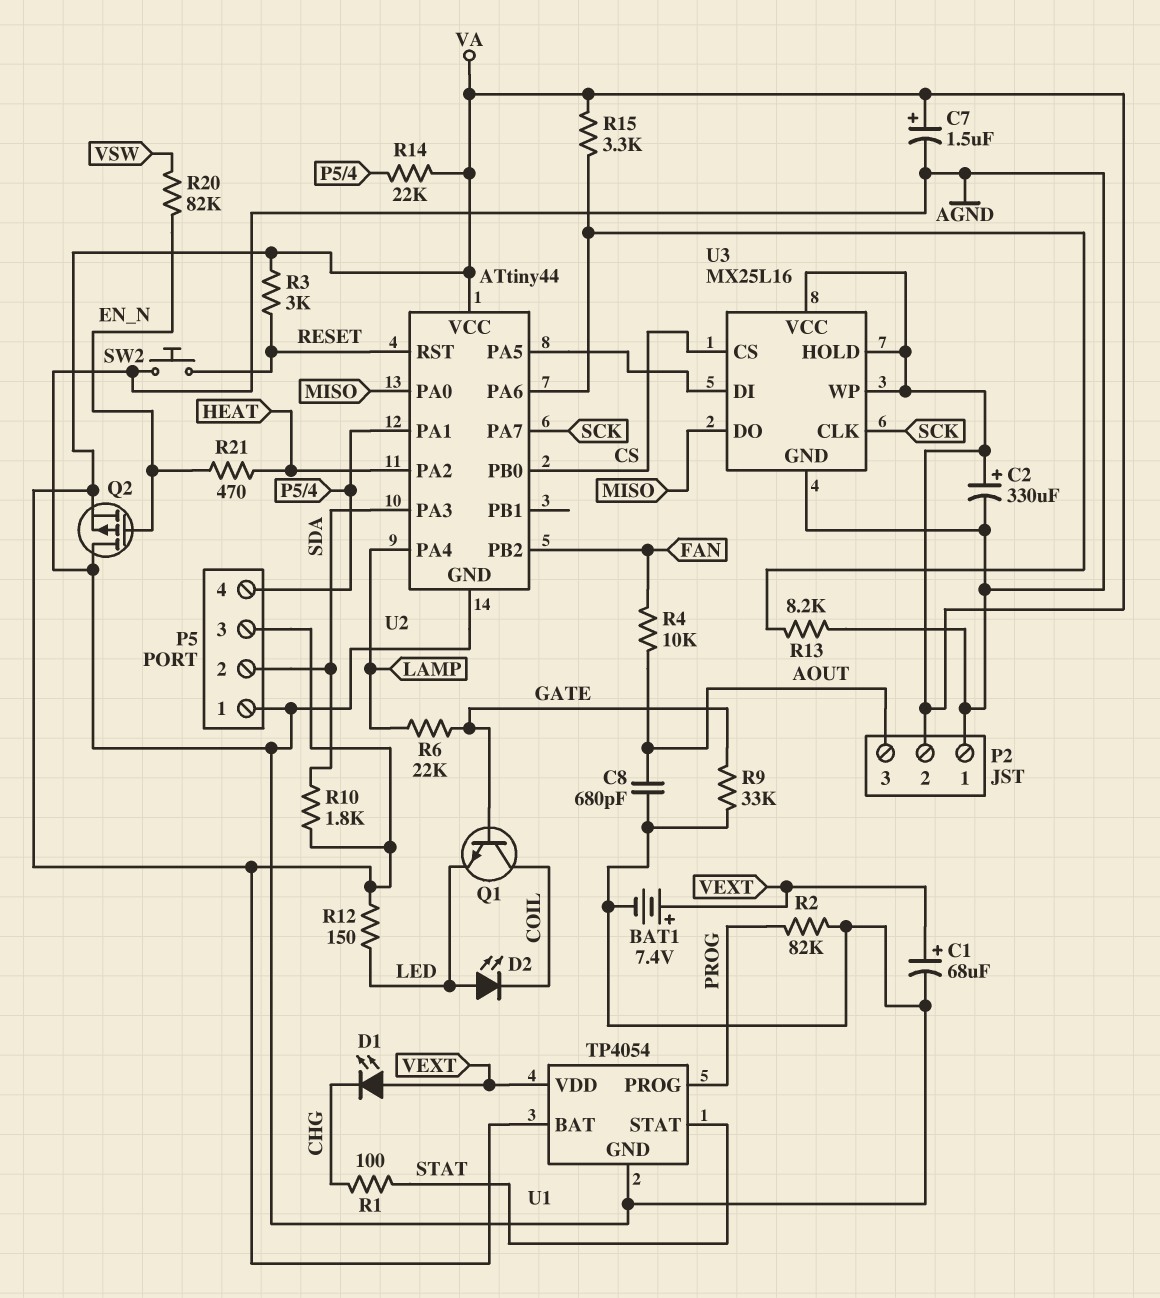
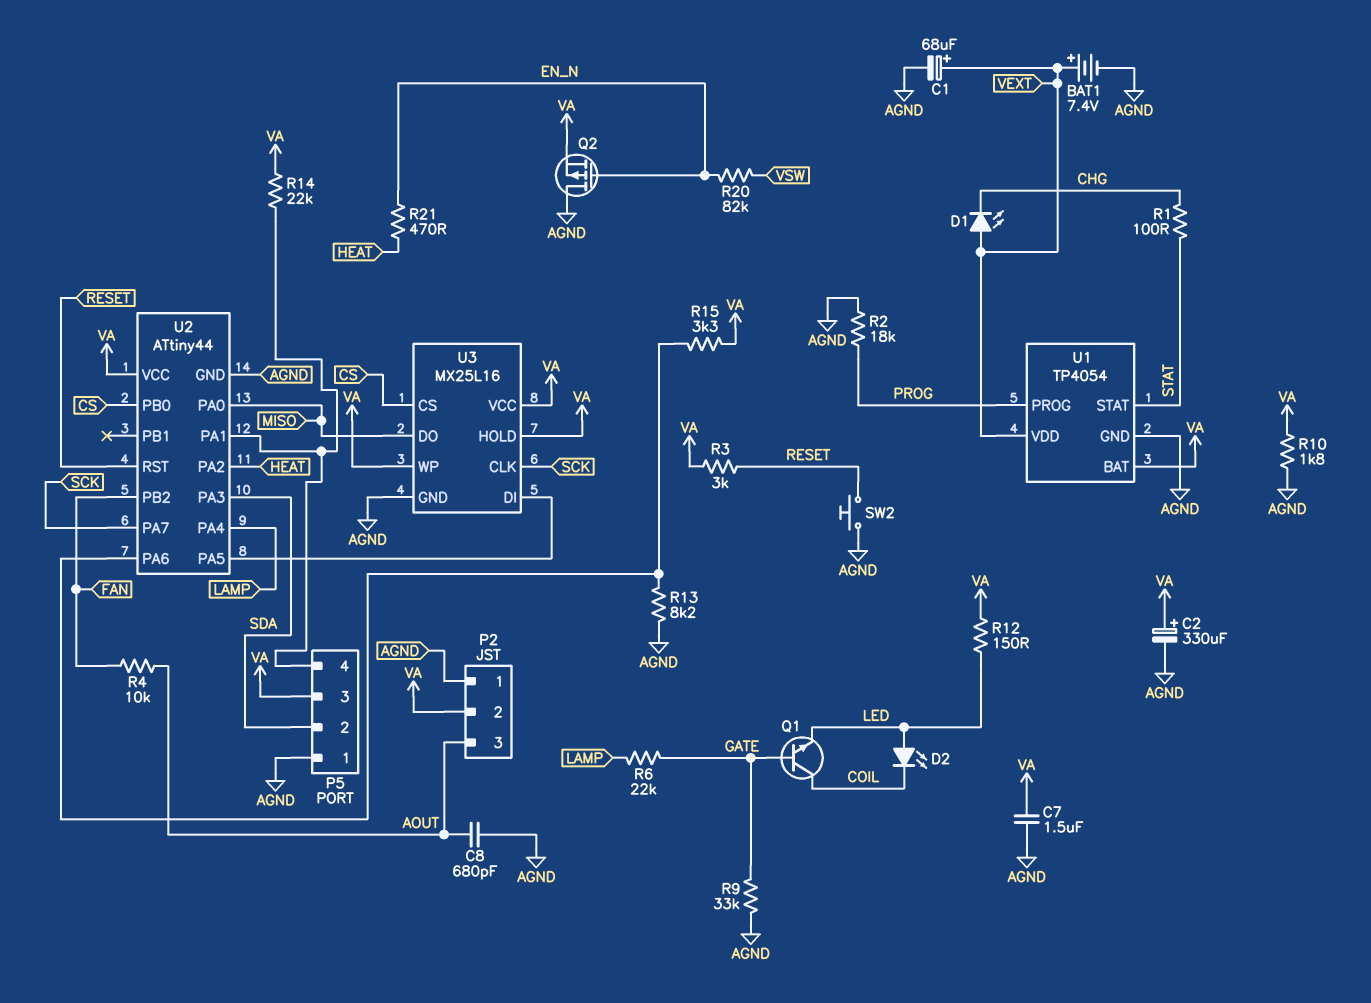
C7: 1.5uF (plus VA, minus AGND) -> 1.5uF (AGND, VA)
R2: 82k (AGND, PROG) -> 18k (AGND, PROG)
R10: 1.8k (SDA, VA) -> 1.8k (AGND, VA)

